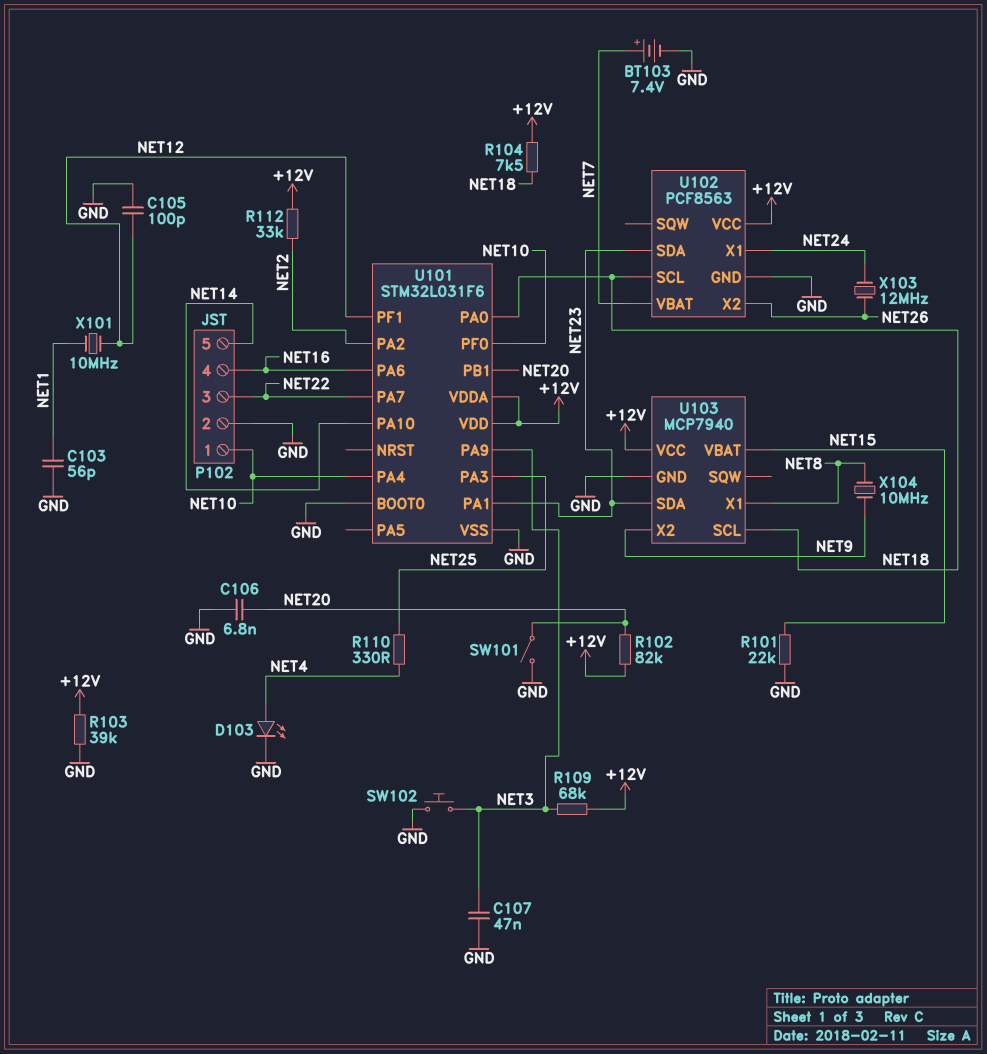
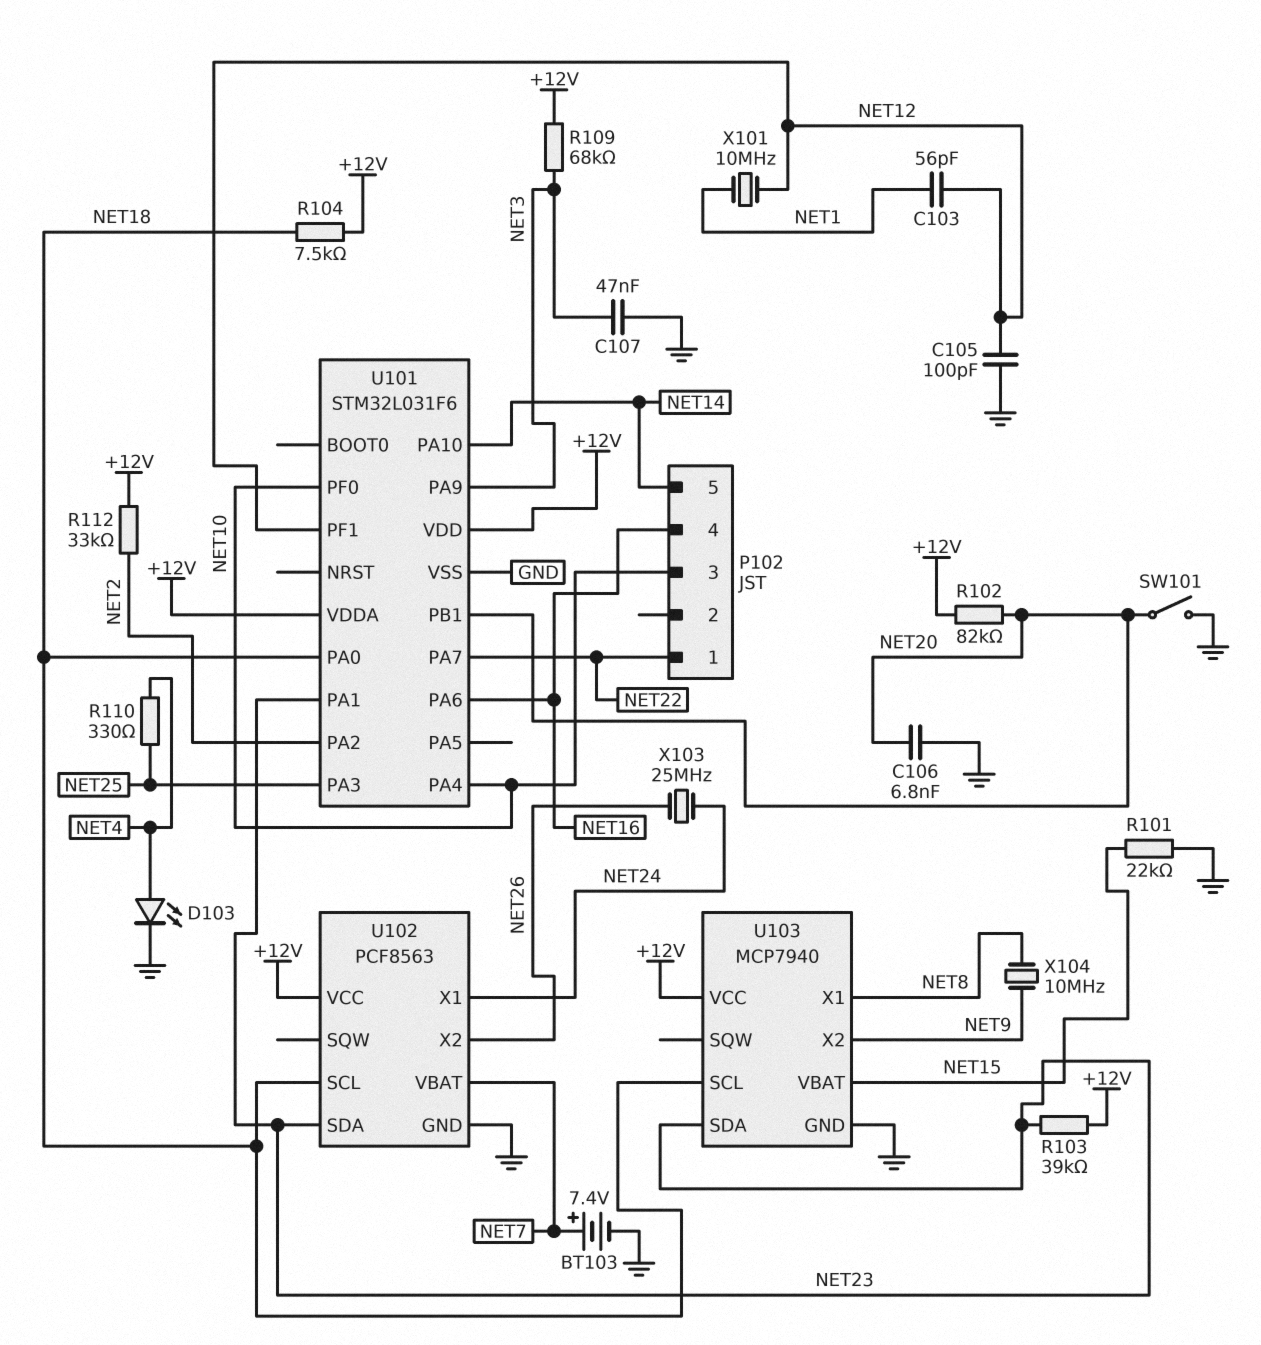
C103: 56pF (GND, NET1) -> 56pF (NET1, NET12)
P102 pin 1: NET10 -> NET22
P102 pin 2: GND -> none
P102 pin 3: NET22 -> NET10
R103: 39k (+12V, GND) -> 39k (+12V, NET23)
SW102: button (GND, NET3) -> none
U101 pin BOOT0: GND -> none
X103: 12MHz (NET24, NET26) -> 25MHz (NET24, NET26)

